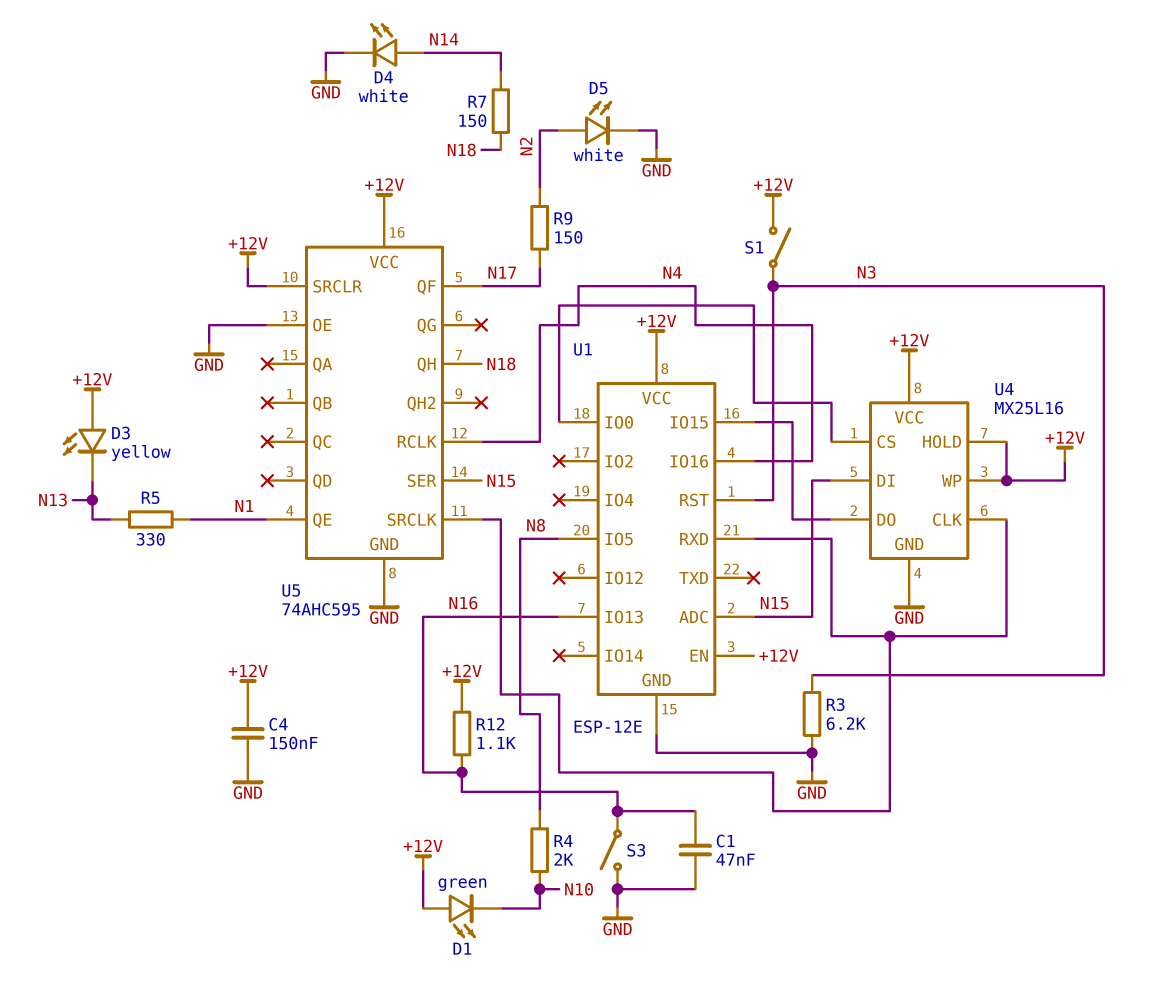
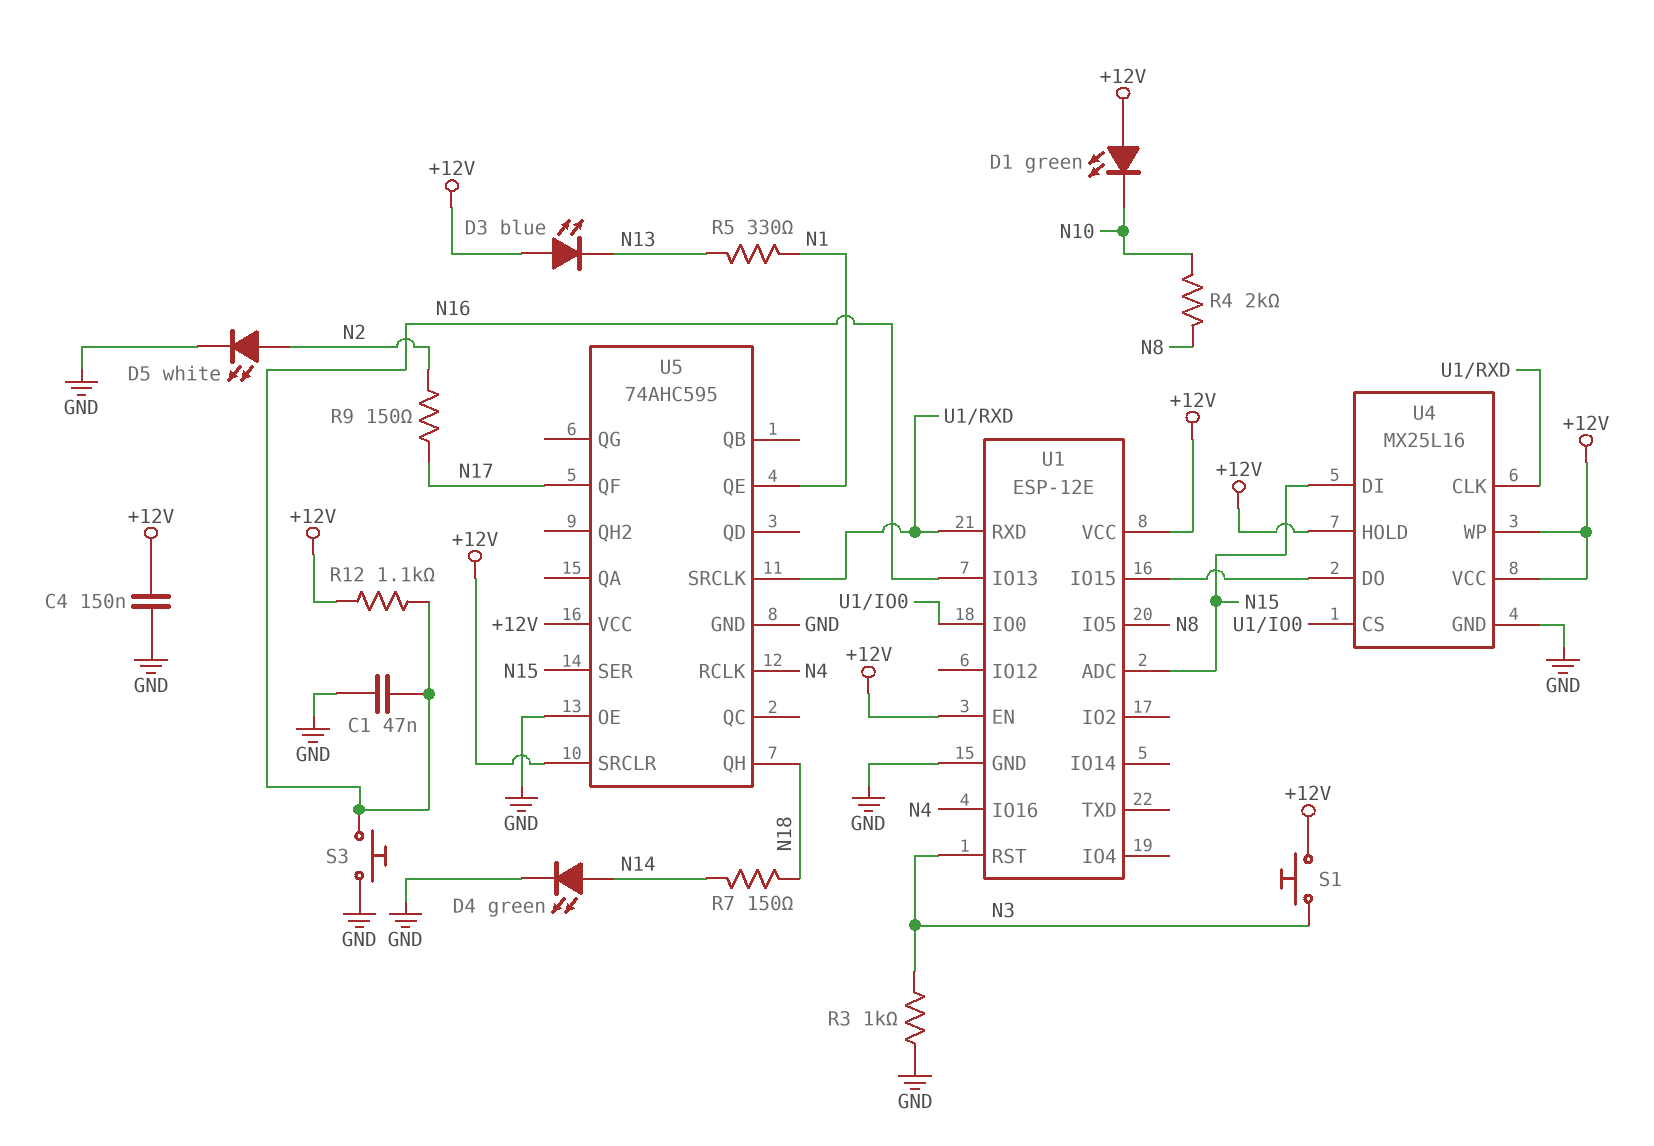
D3: LED yellow (A +12V, K N13) -> LED blue (A +12V, K N13)
D4: LED white (A N14, K GND) -> LED green (A N14, K GND)
R3: 6.2k (GND, N3) -> 1k (GND, N3)
S1: switch (+12V, N3) -> button (+12V, N3)
S3: switch (GND, N16) -> button (GND, N16)

